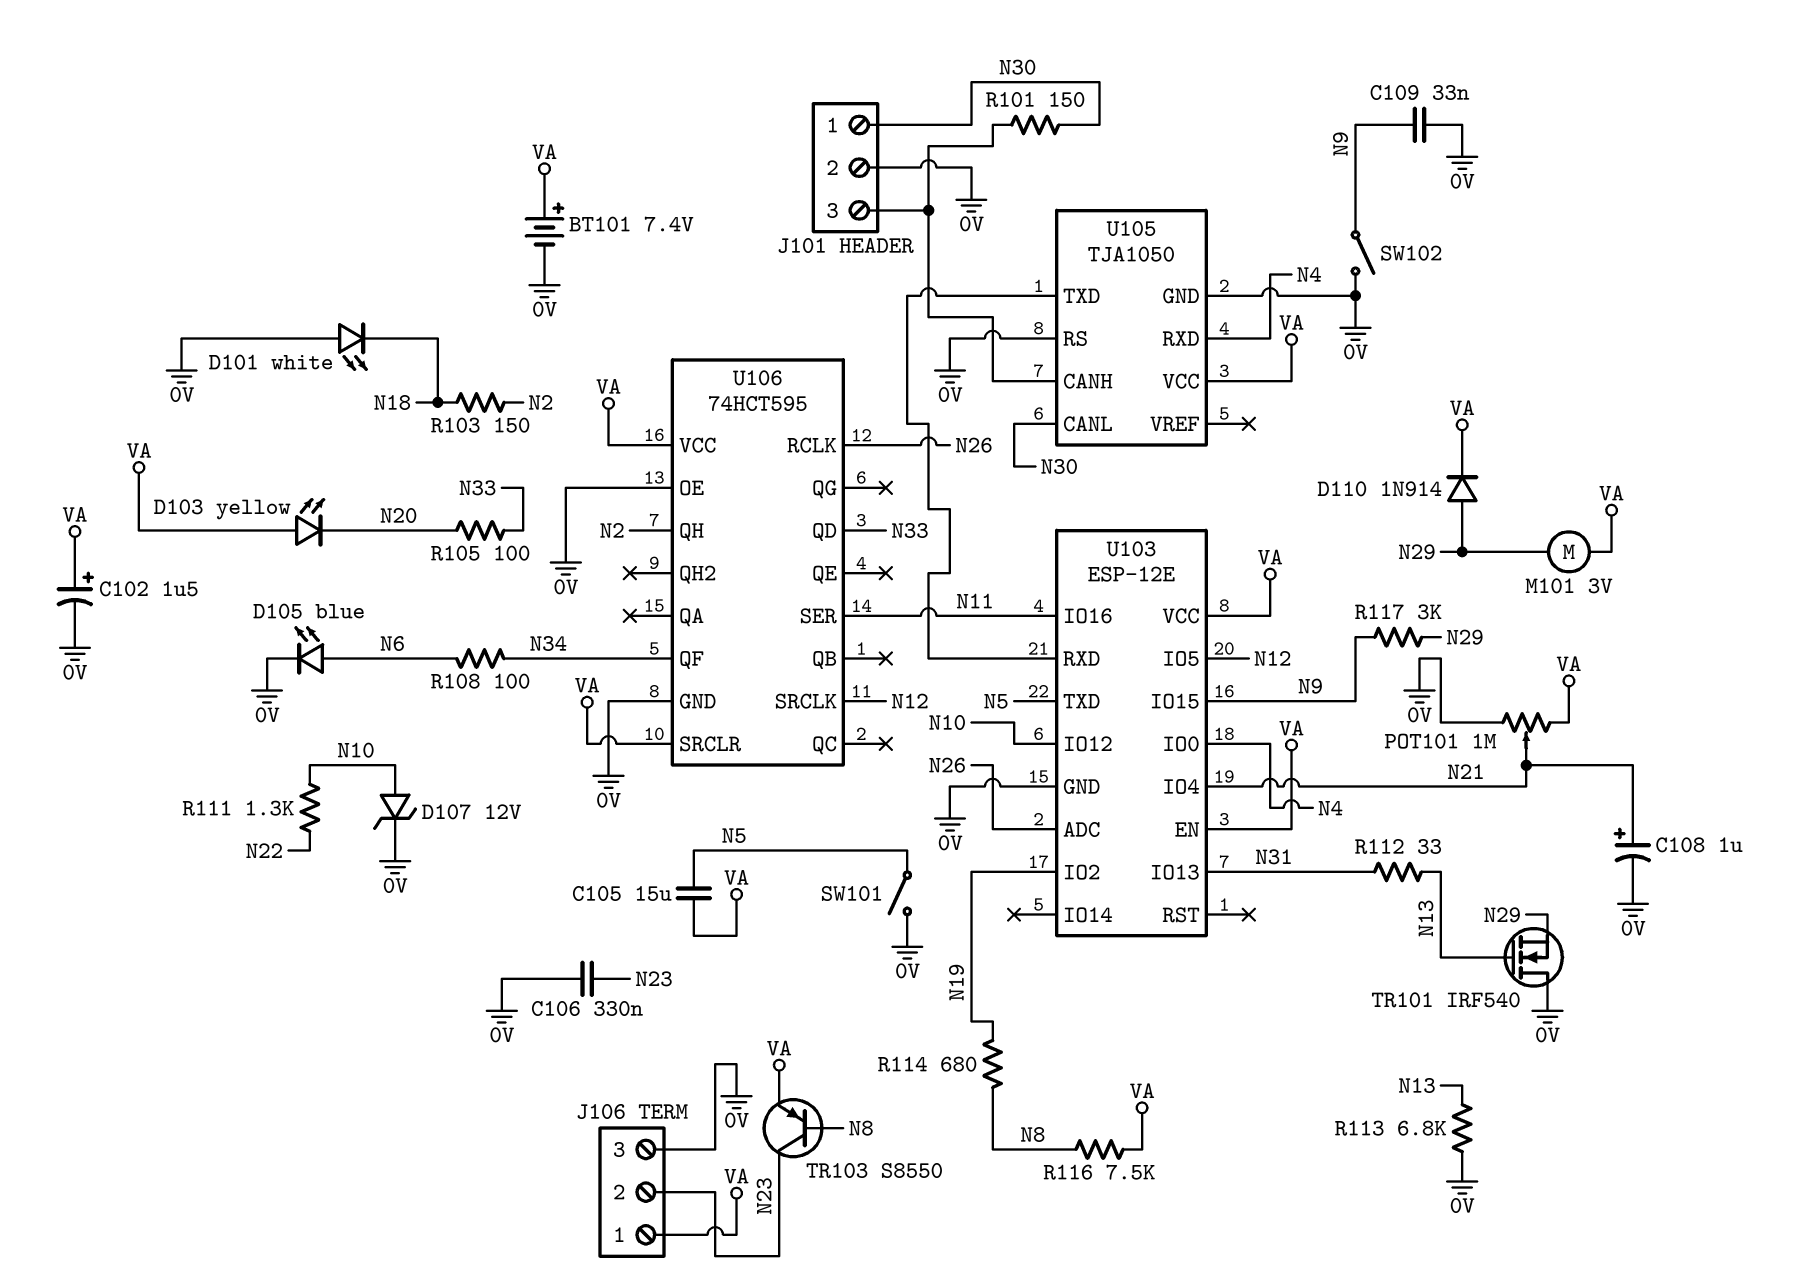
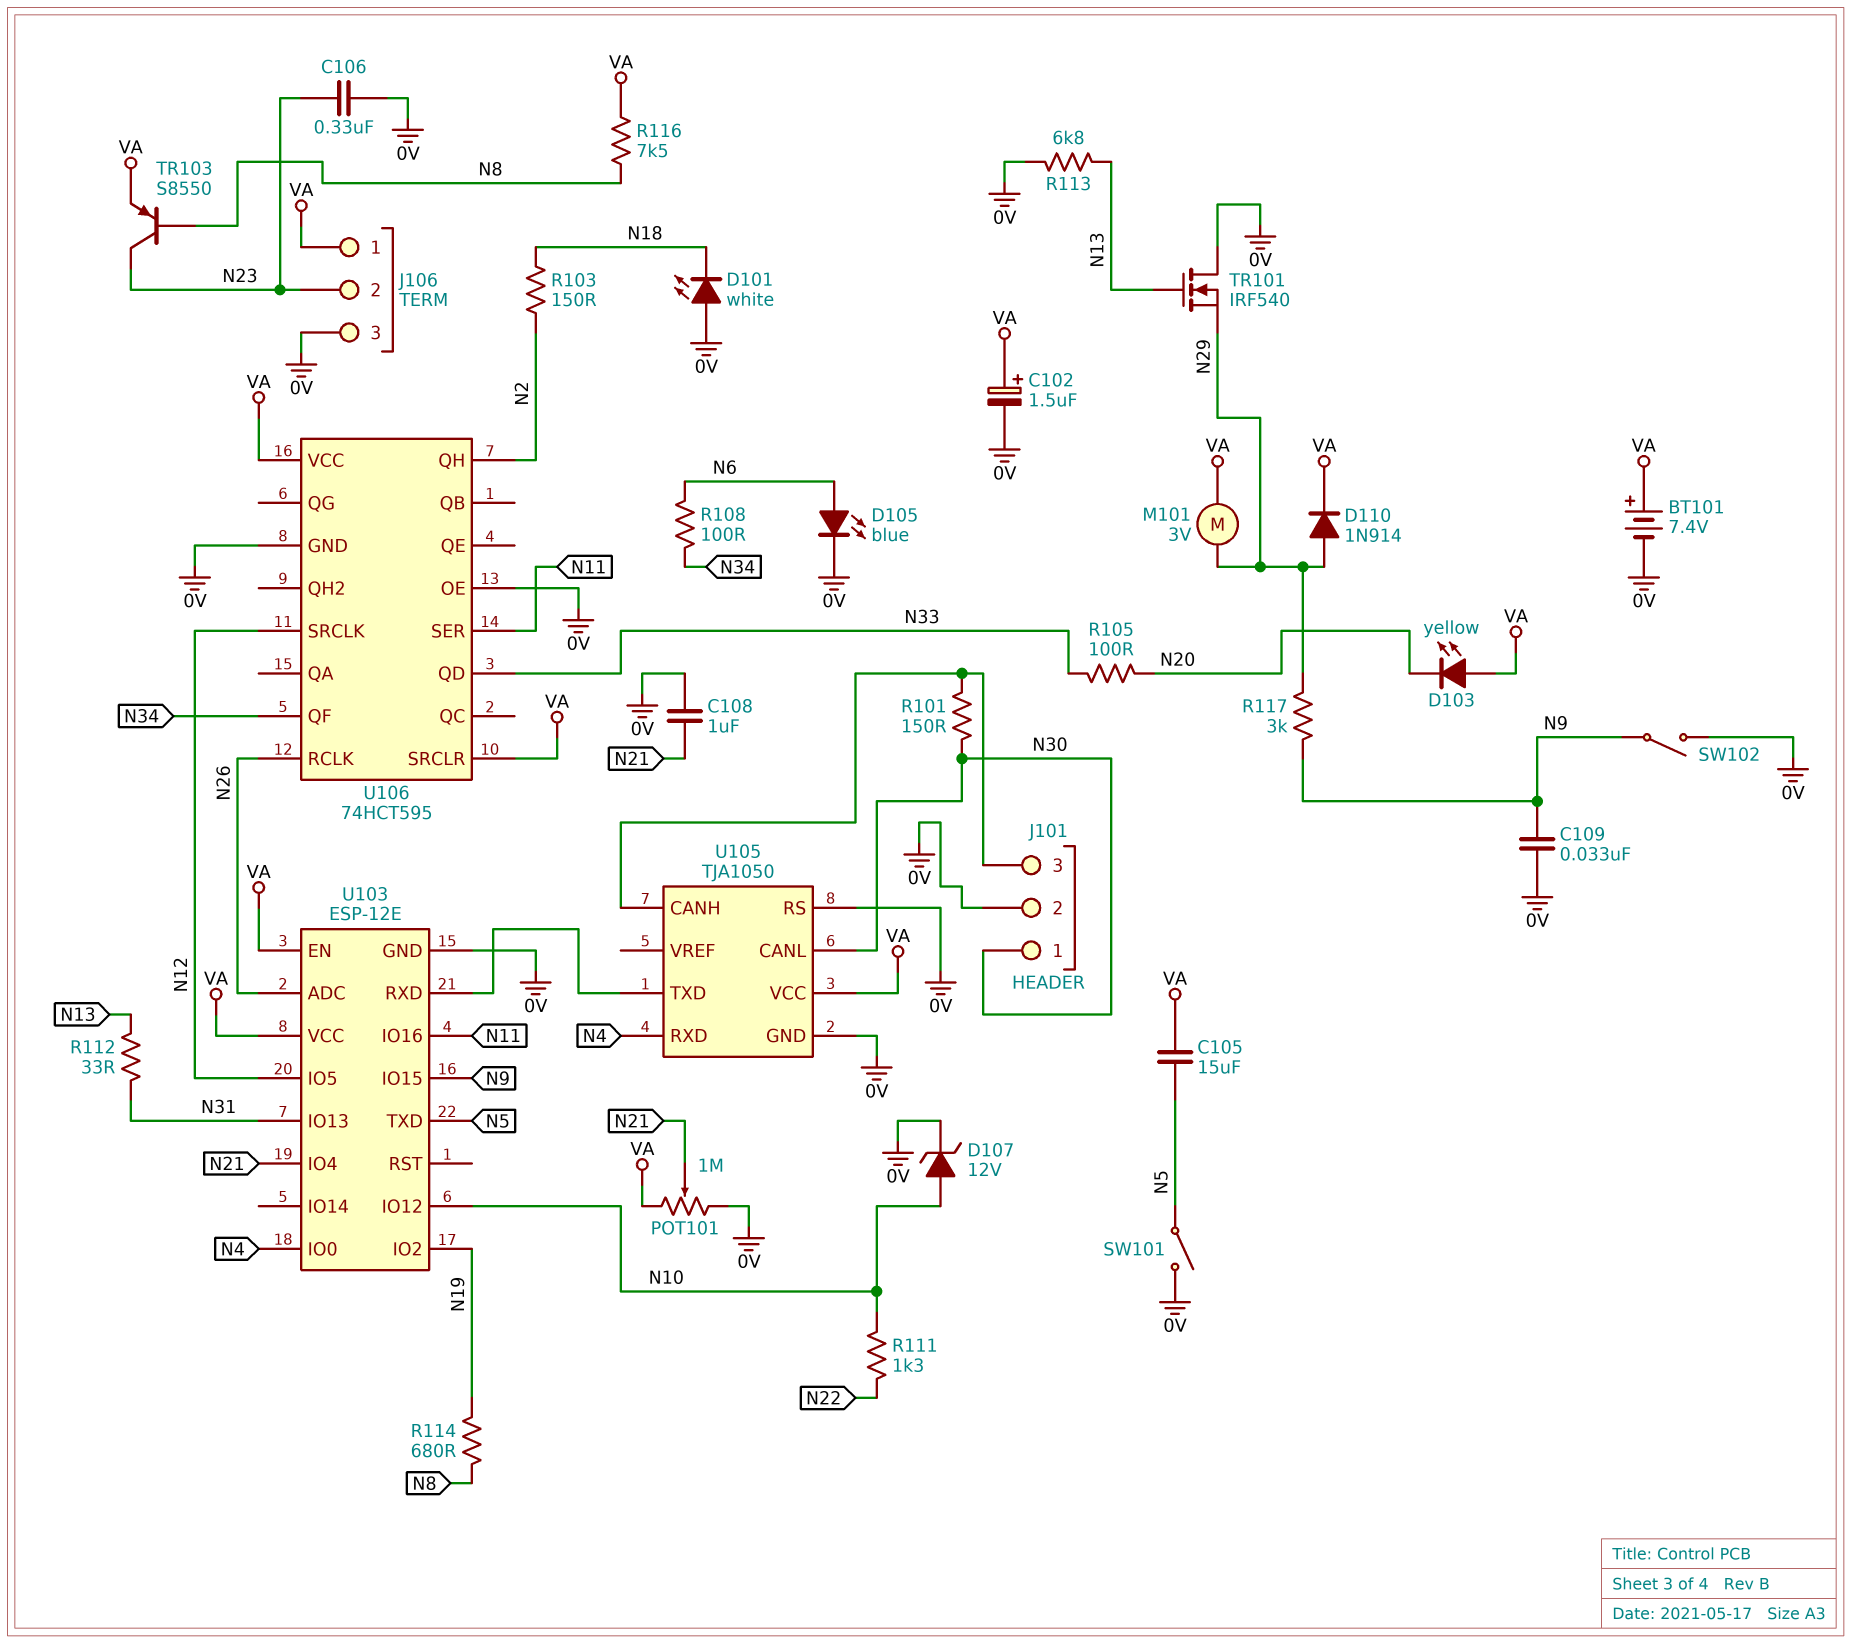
C108: 1uF (plus N21, minus 0V) -> 1uF (0V, N21)

